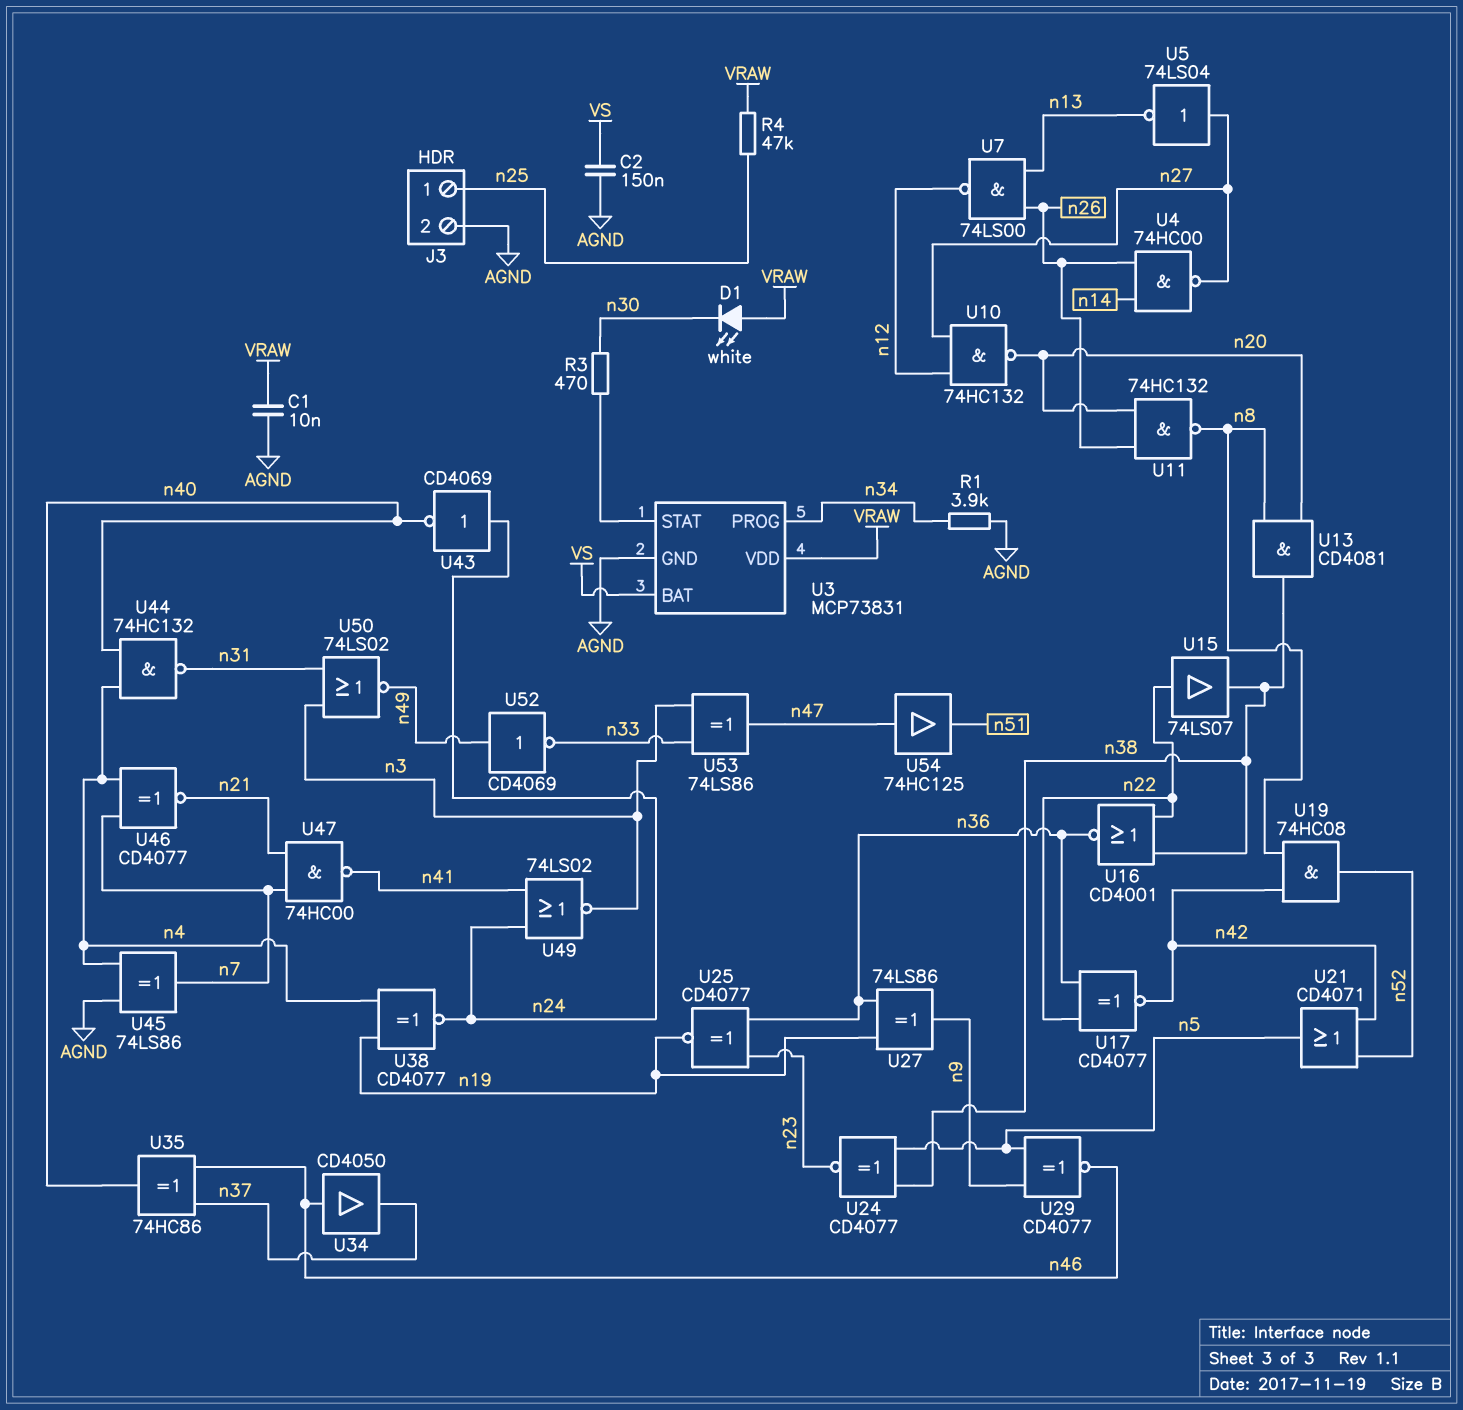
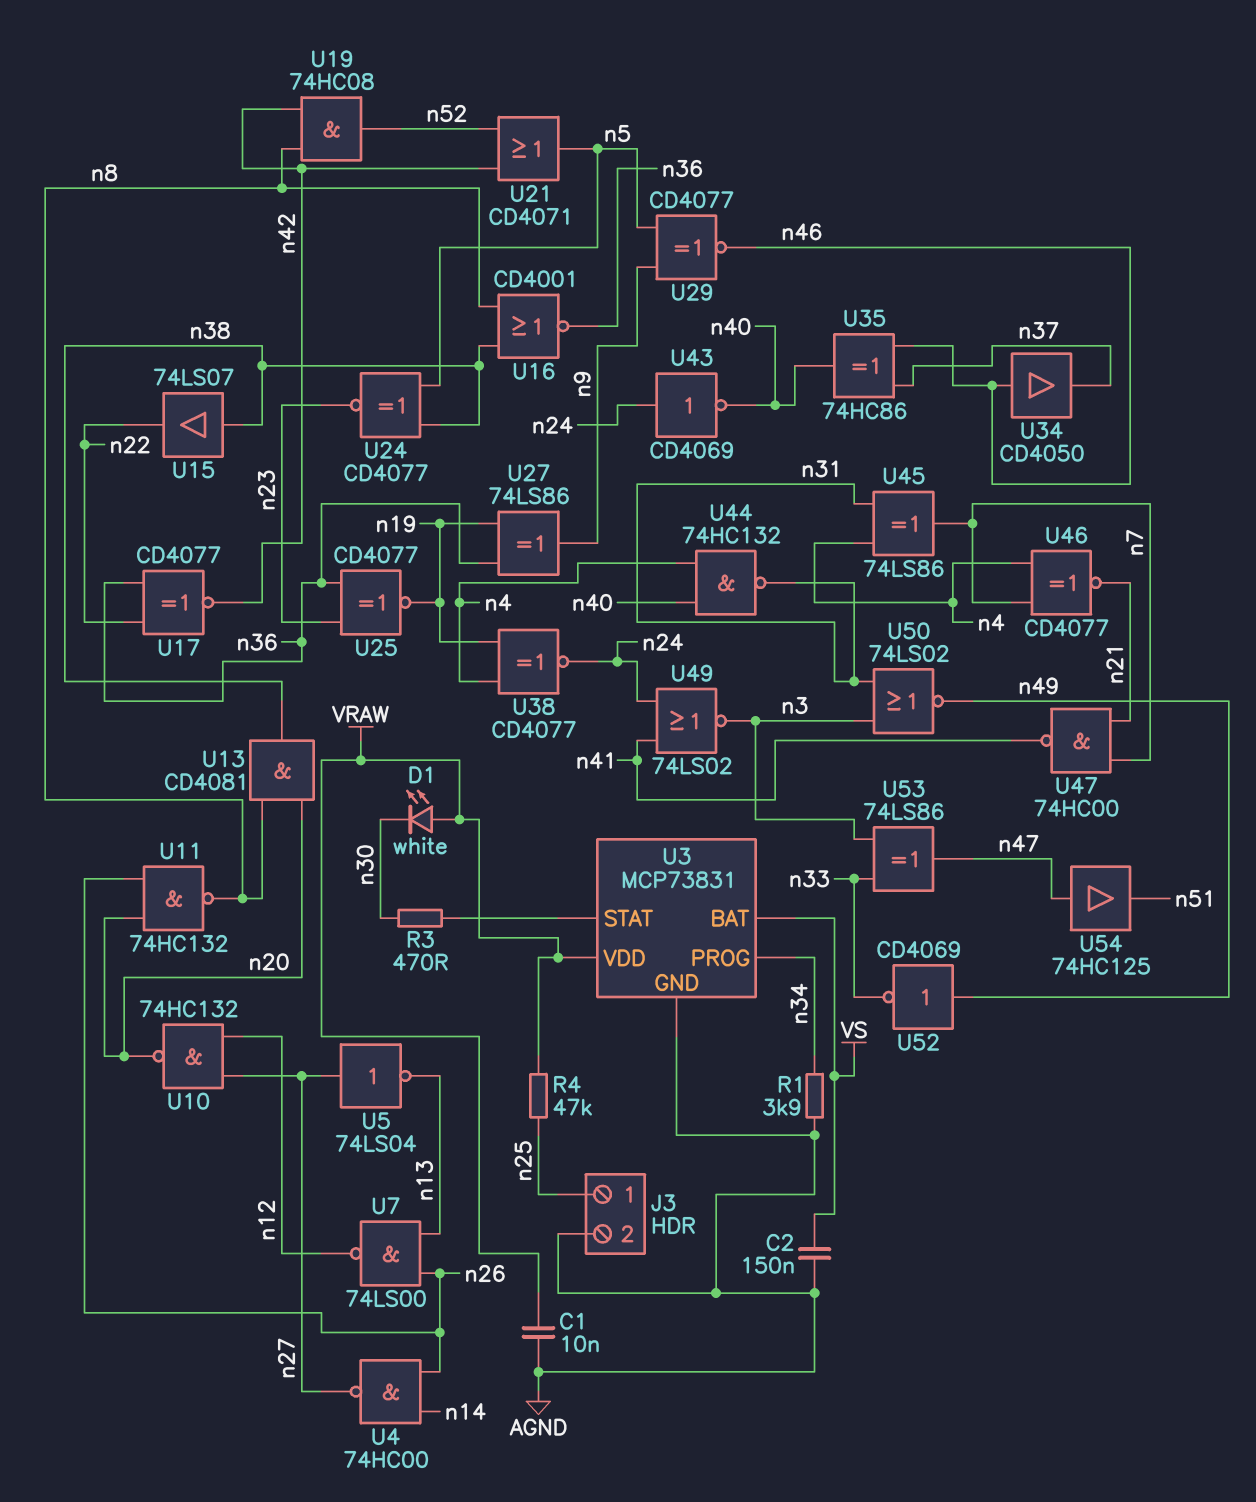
U15: buffer 74LS07 (in n22, out n38) -> buffer 74LS07 (in n38, out n22)
U16: NOR CD4001 (in n22, in n38, out n36) -> NOR CD4001 (in n8, in n38, out n36)
U45: XOR 74LS86 (in AGND, in n4, out n7) -> XOR 74LS86 (in n4, in n31, out n7)

